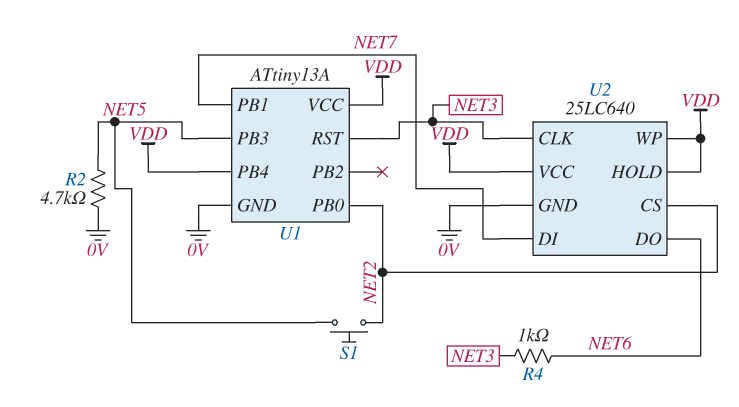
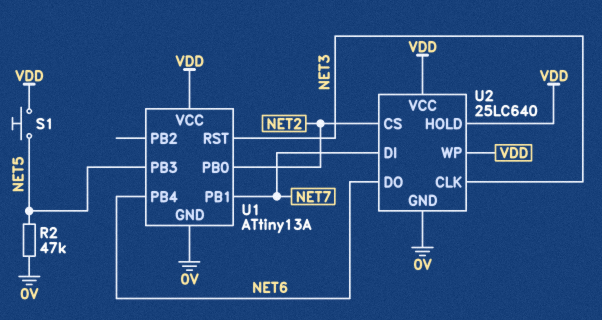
R2: 4.7k (0V, NET5) -> 47k (0V, NET5)
R4: 1k (NET3, NET6) -> none
S1: button (NET2, NET5) -> button (NET5, VDD)
U1 pin PB4: VDD -> NET6

